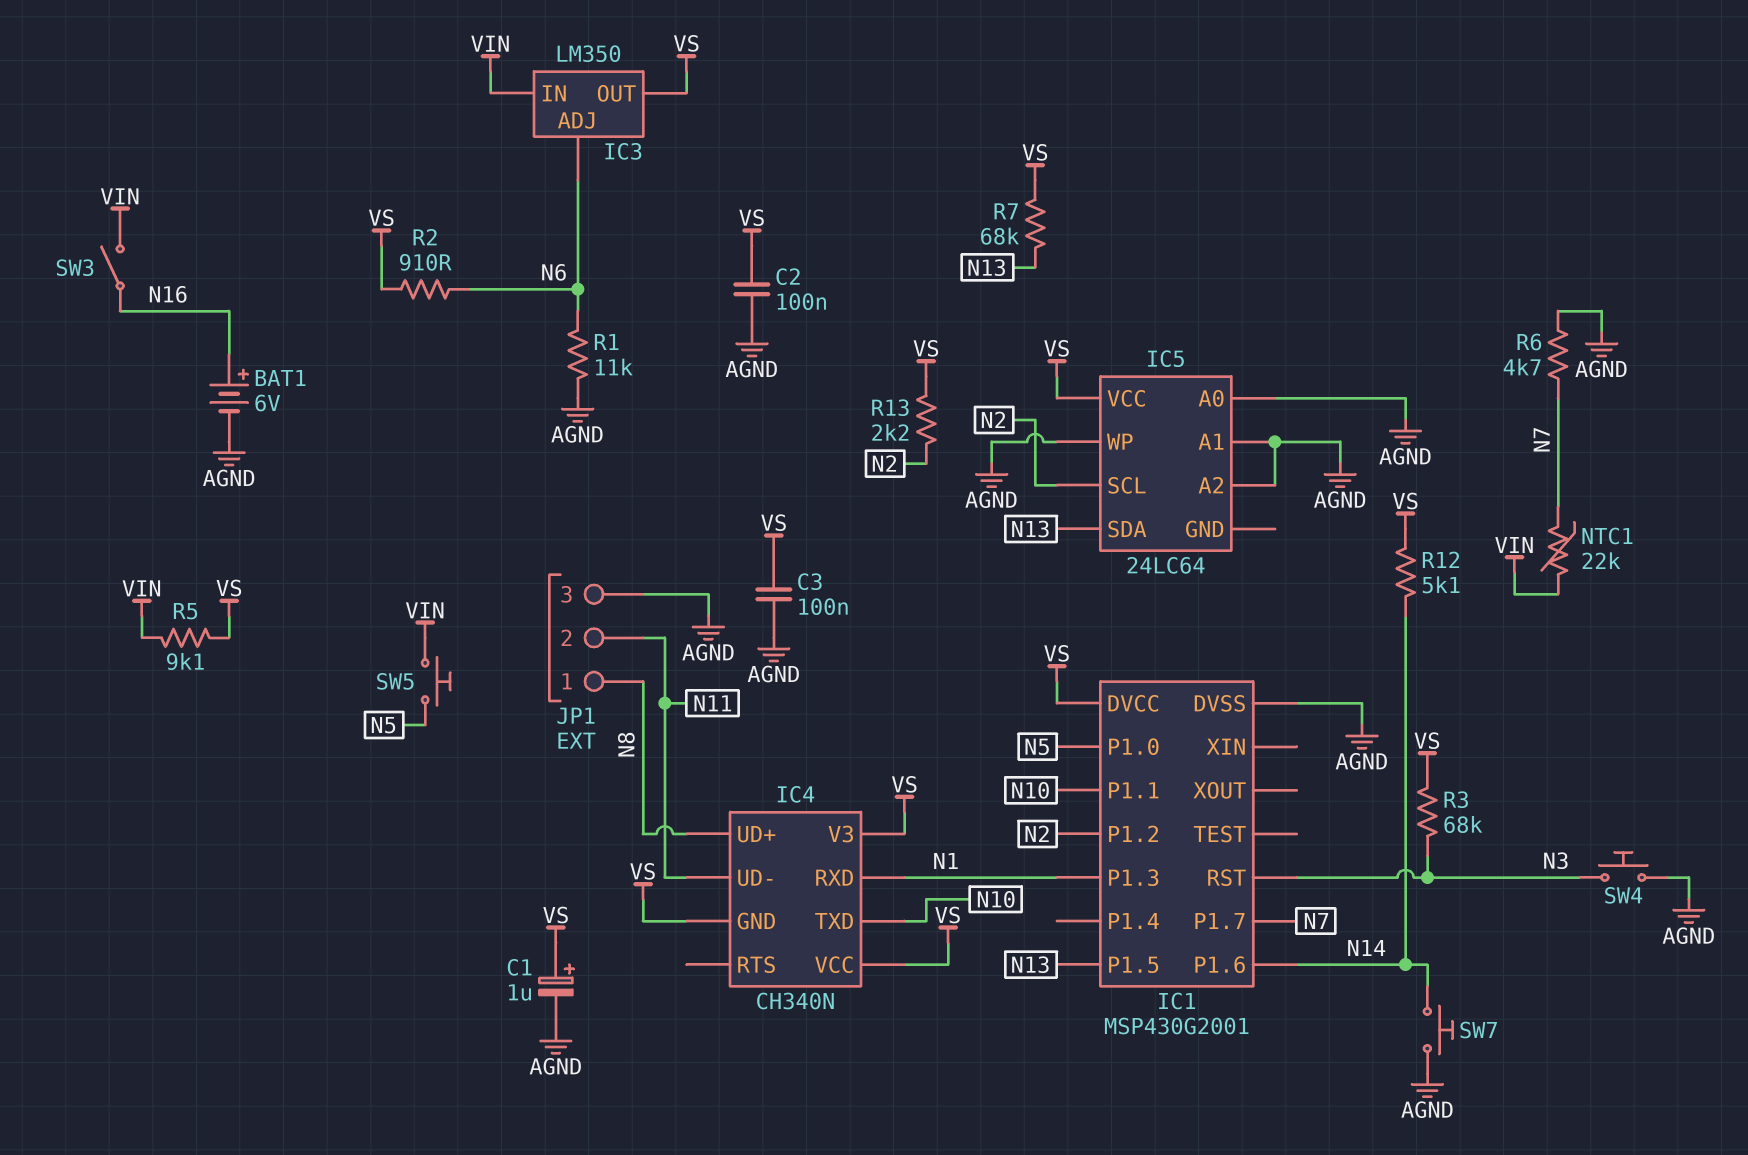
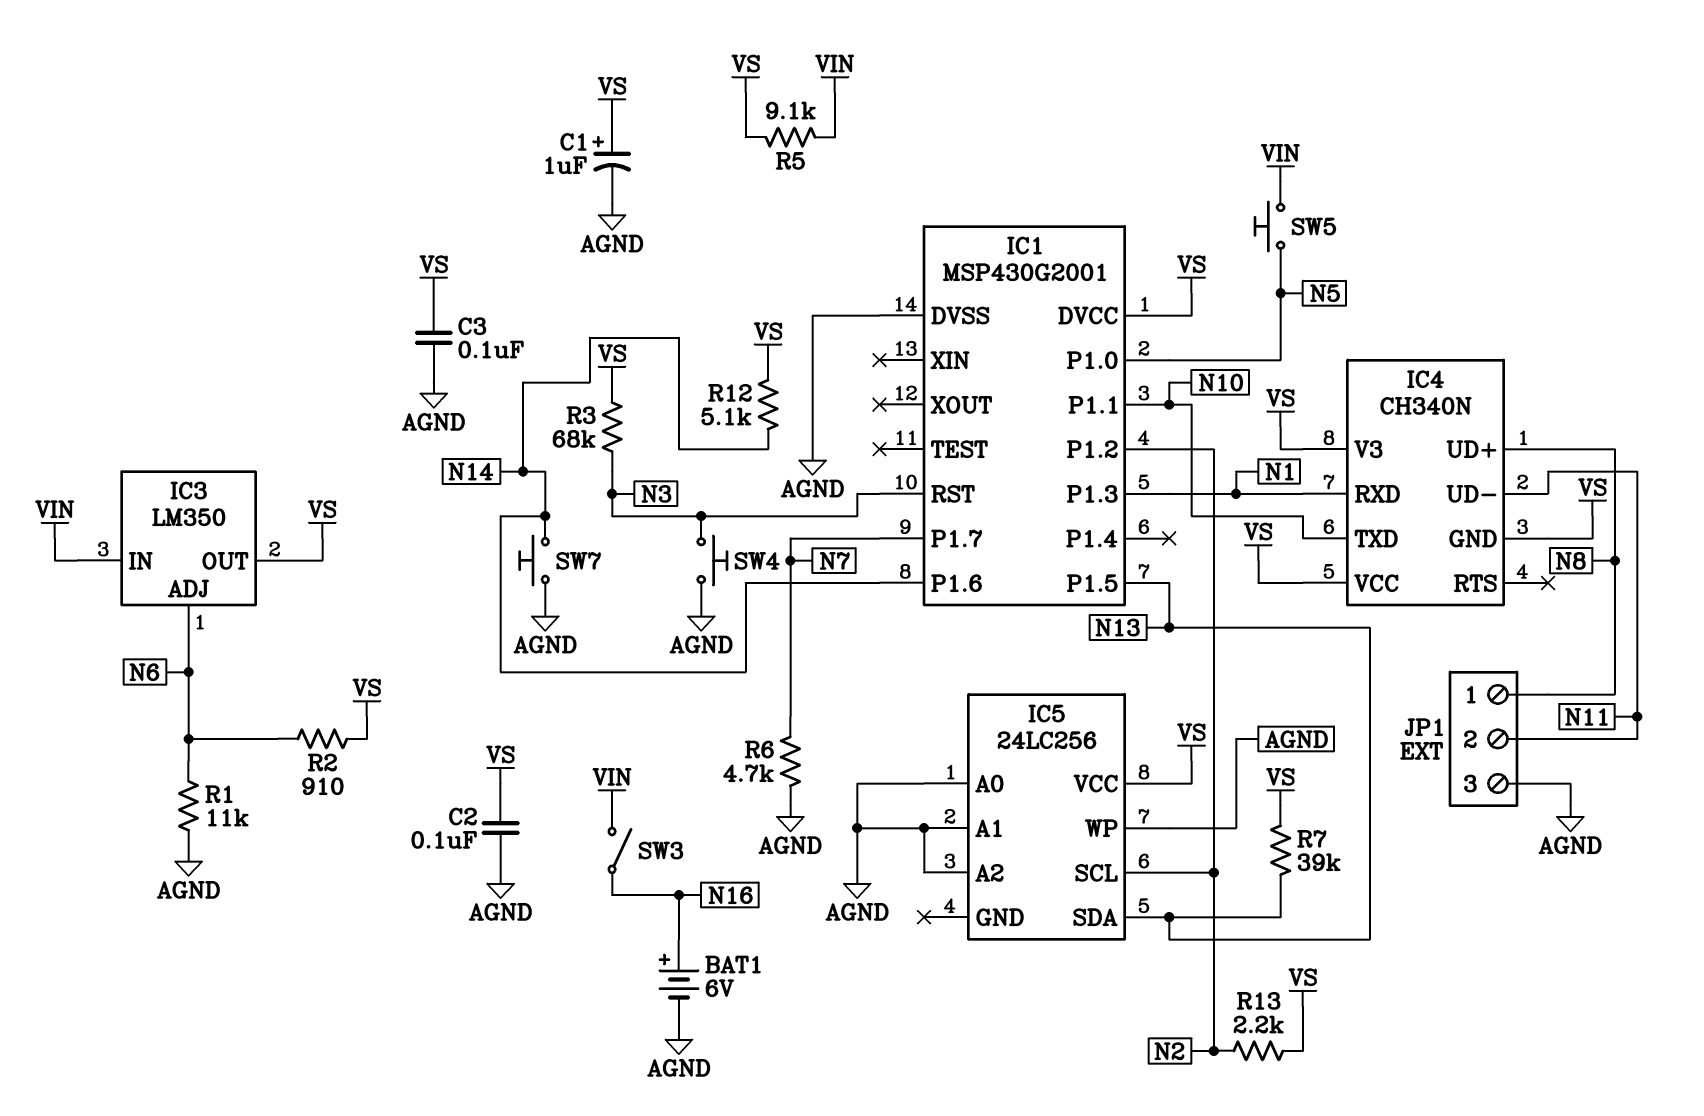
IC5: 24LC64 -> 24LC256
NTC1: 22k (N7, VIN) -> none
R7: 68k (N13, VS) -> 39k (N13, VS)

